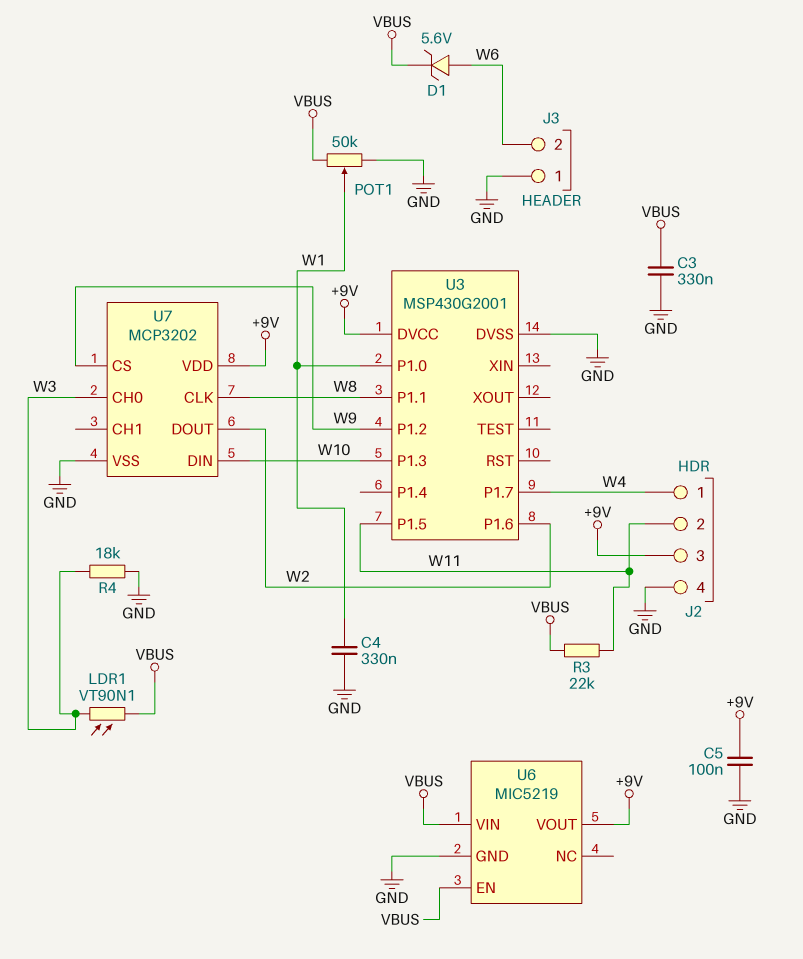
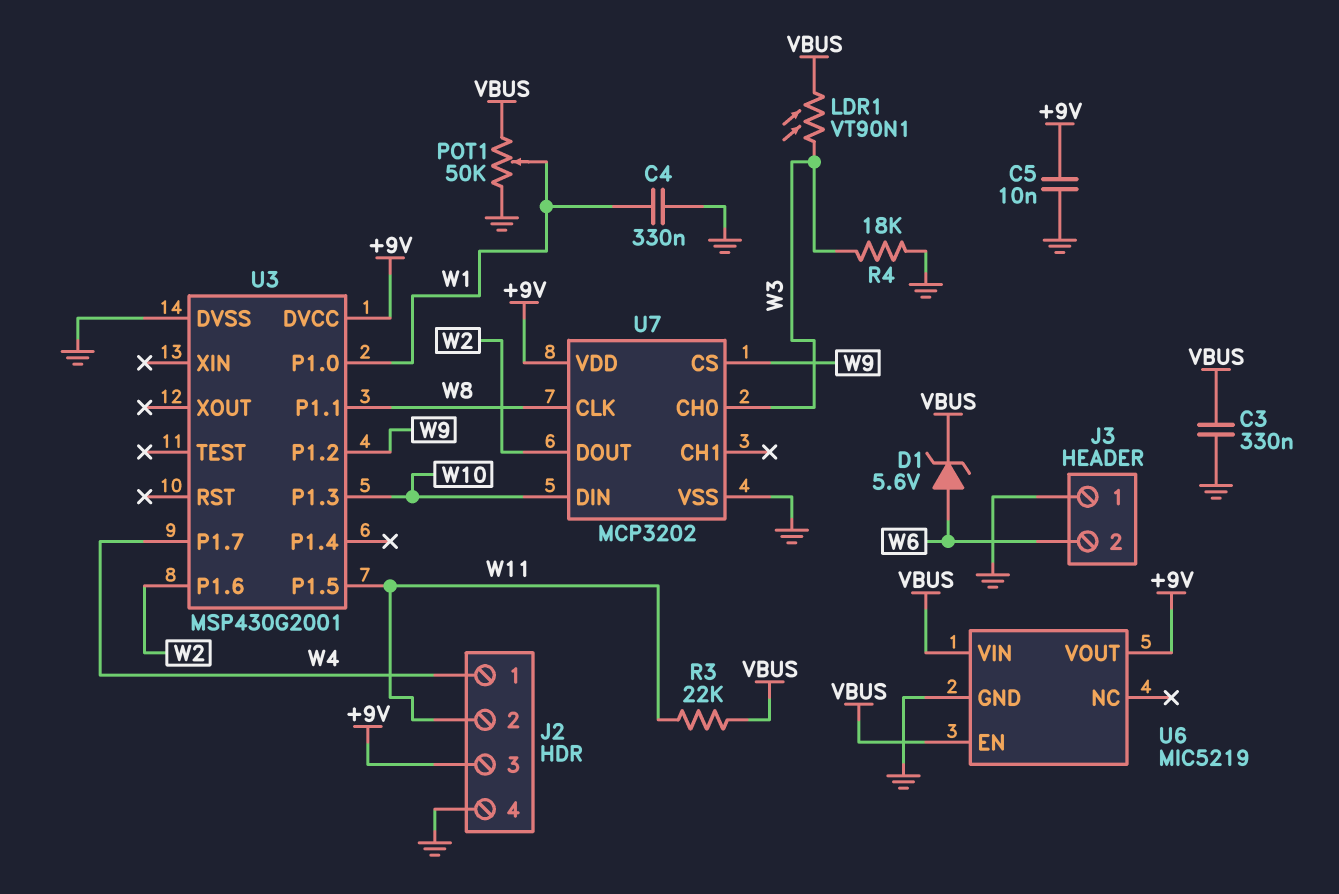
C5: 100nF (+9V, GND) -> 10nF (+9V, GND)

